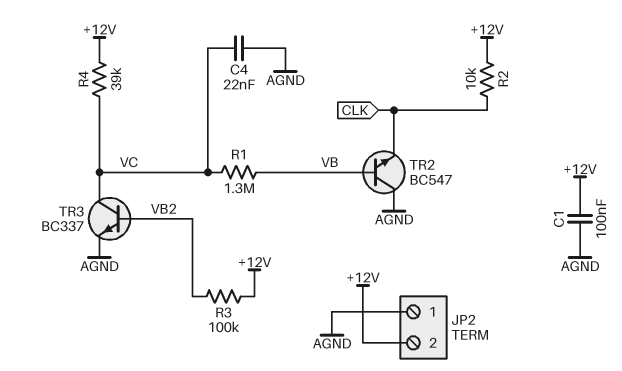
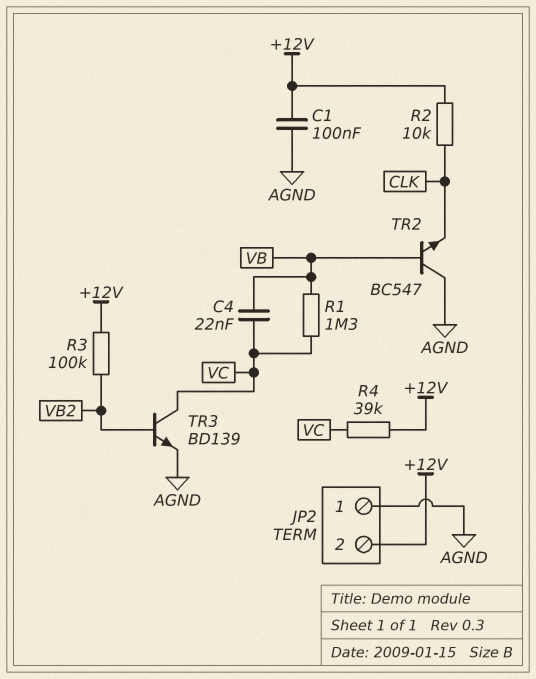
C4: 22nF (AGND, VC) -> 22nF (VB, VC)
TR3: NPN BC337 (B VB2, C VC, E AGND) -> NPN BD139 (B VB2, C VC, E AGND)

